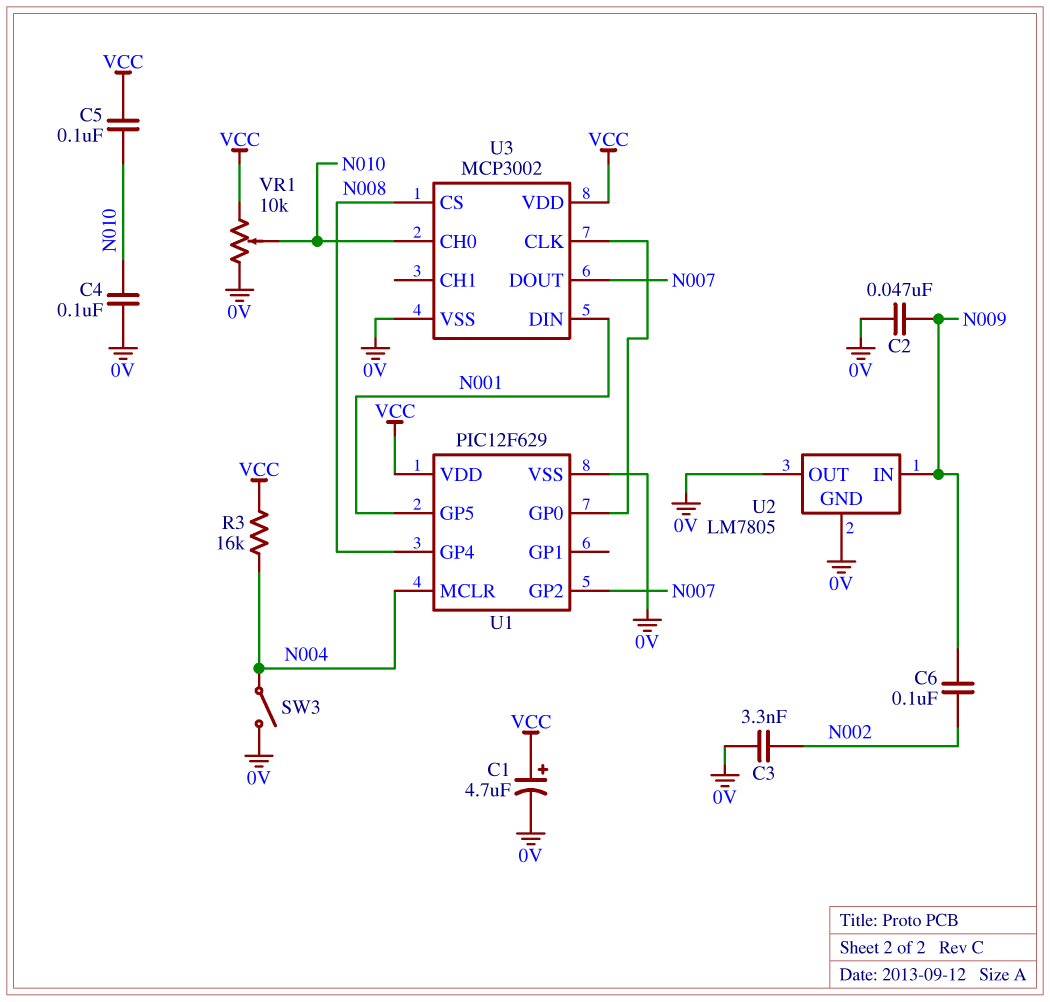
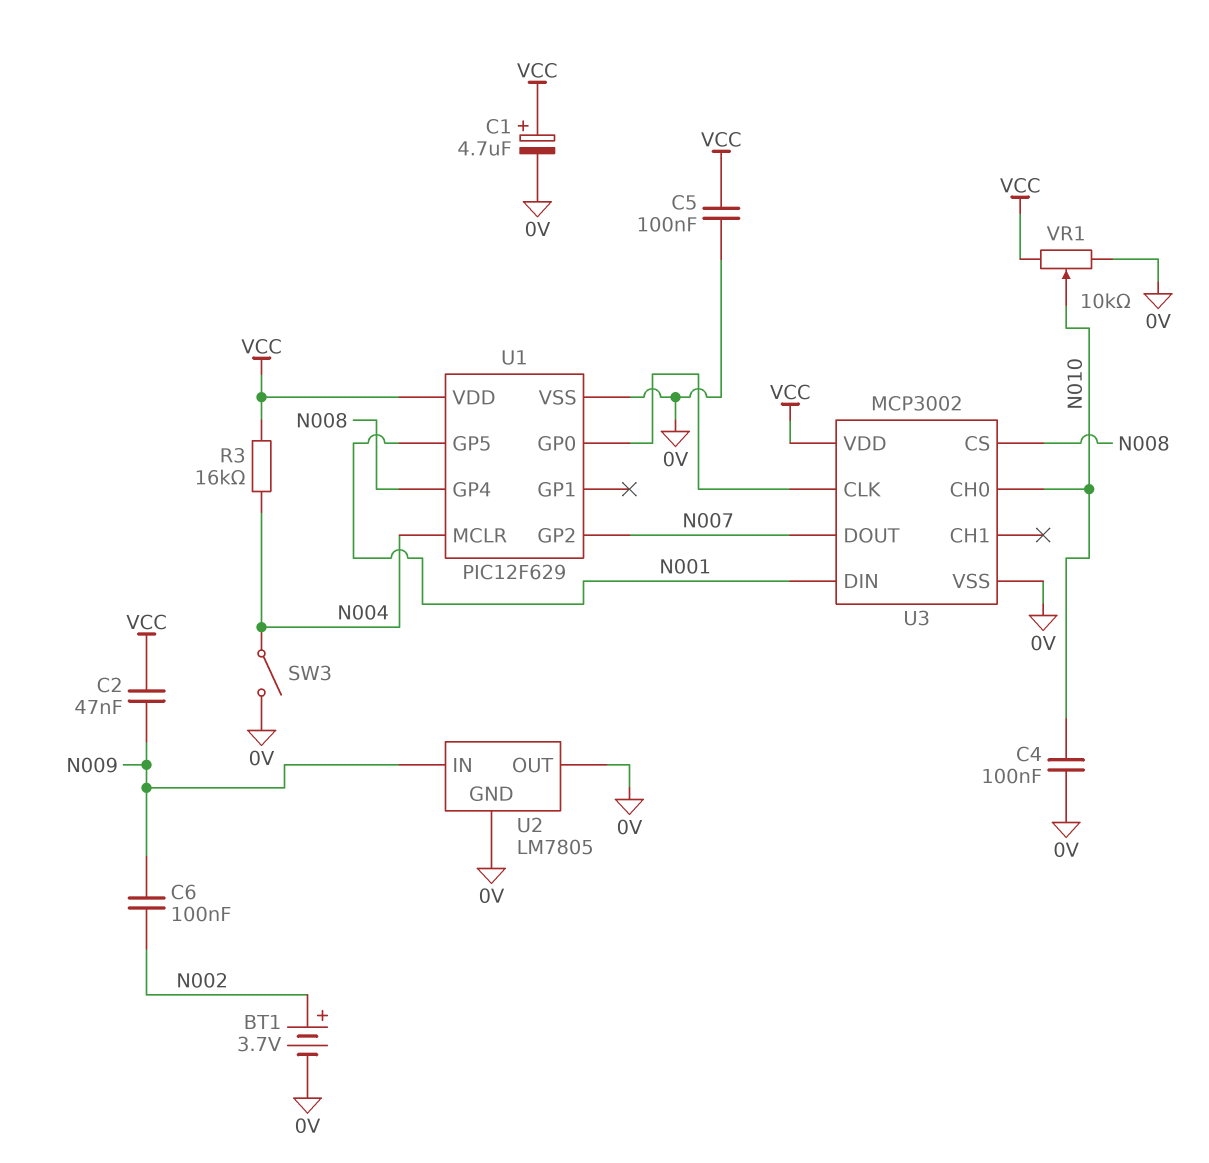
BT1: none -> 3.7V (plus N002, minus 0V)
C2: 47nF (0V, N009) -> 47nF (N009, VCC)
C3: 3.3nF (0V, N002) -> none
C5: 100nF (N010, VCC) -> 100nF (0V, VCC)

